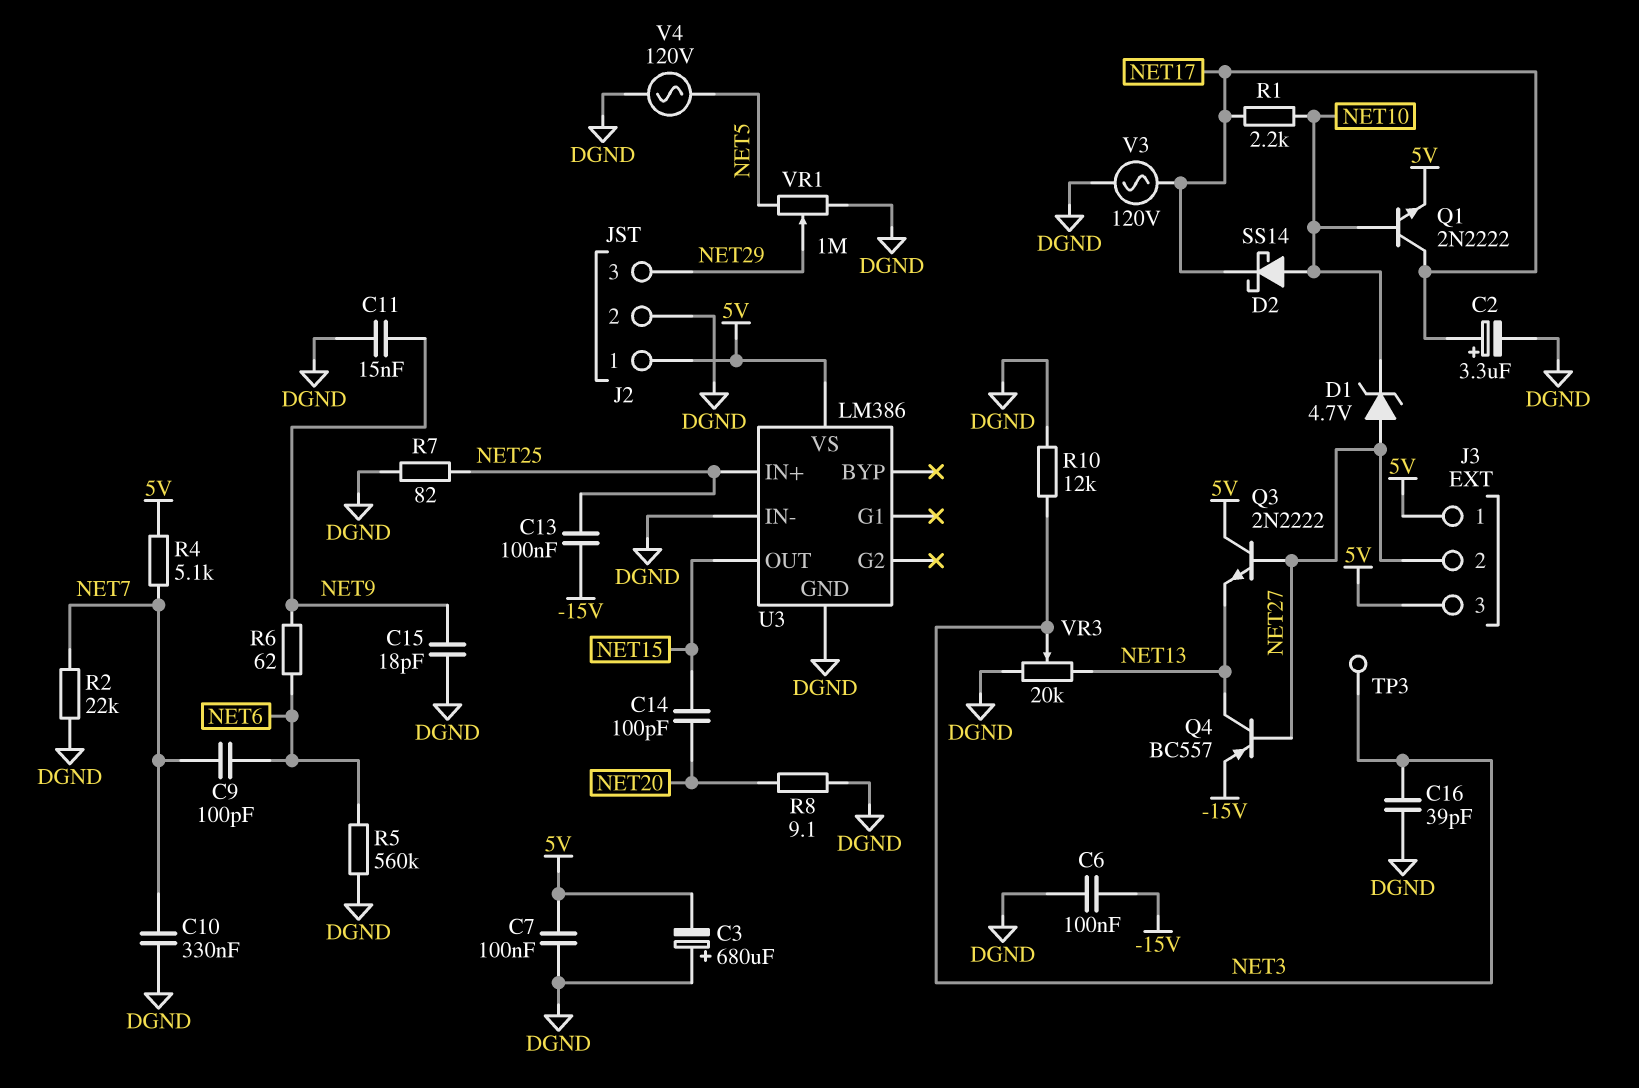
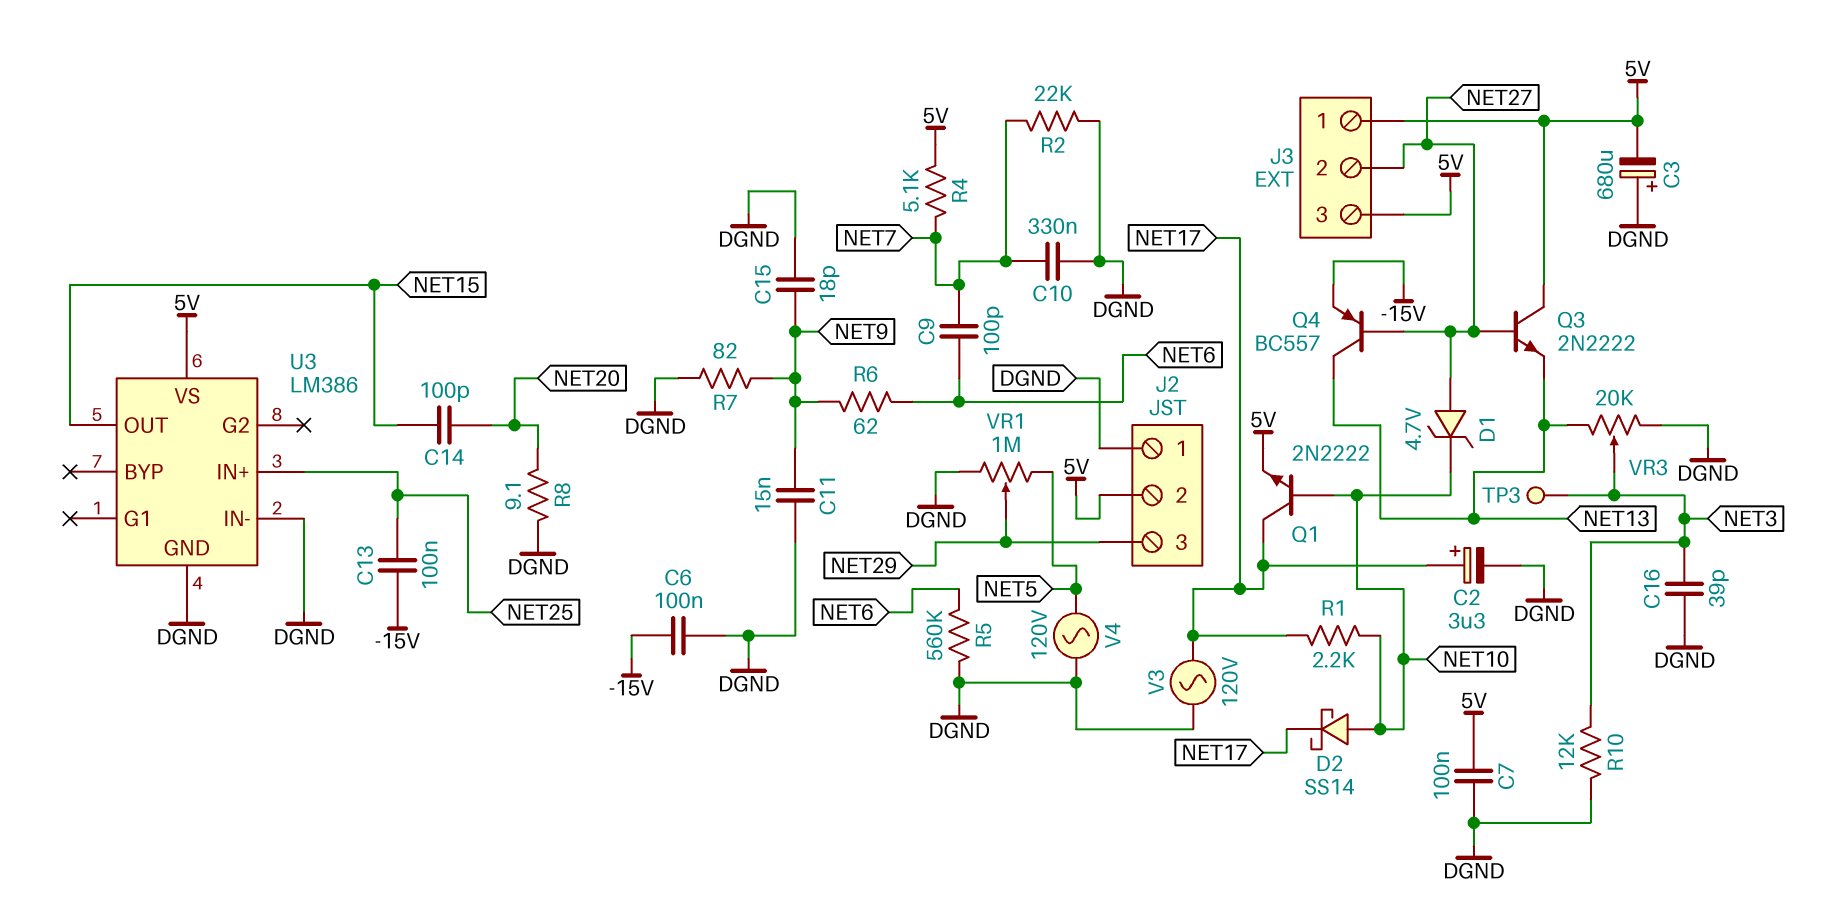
J2 pin 1: 5V -> DGND
J2 pin 2: DGND -> 5V
R7: 82 (DGND, NET25) -> 82 (DGND, NET9)

